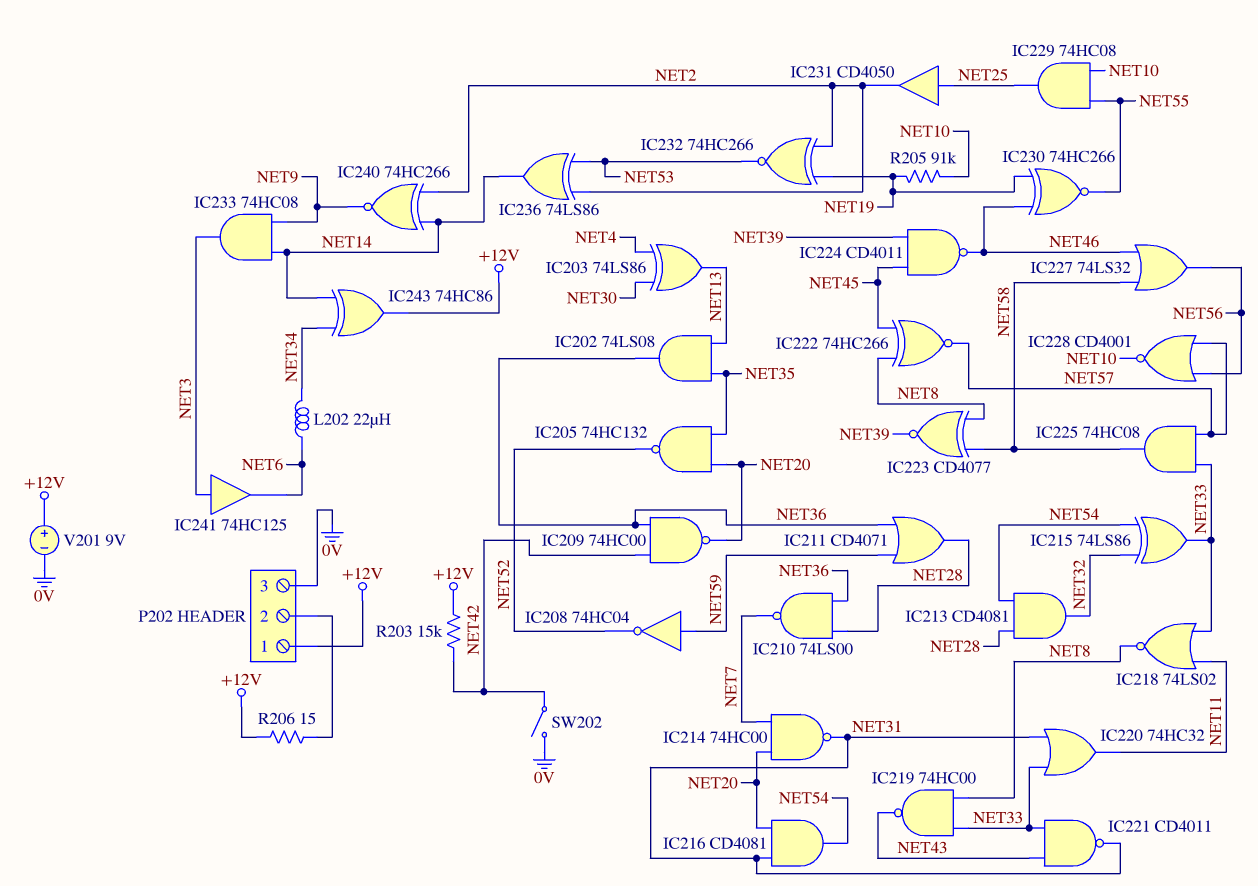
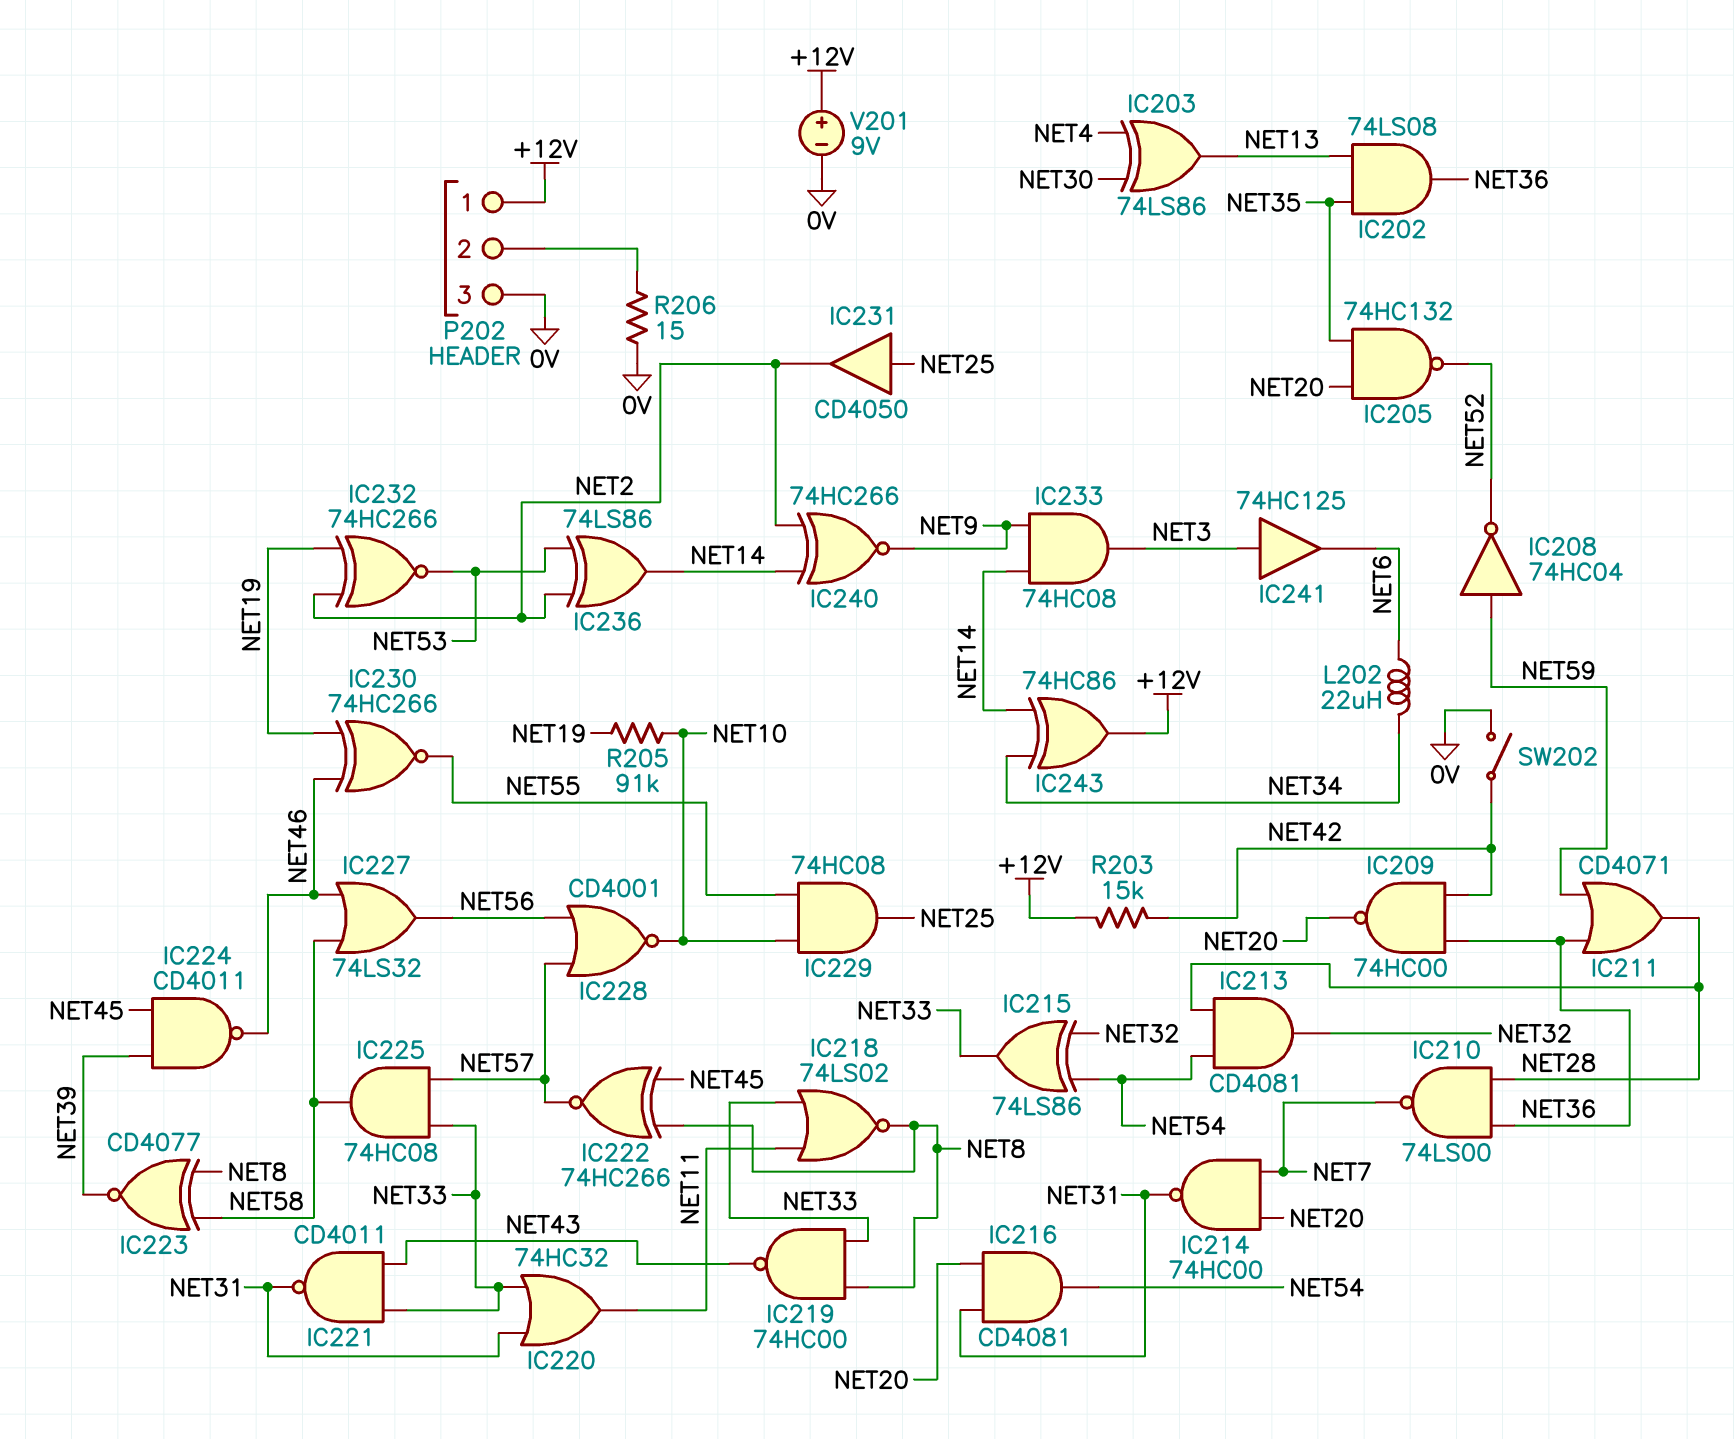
R206: 15 (+12V, P202/2) -> 15 (0V, P202/2)

